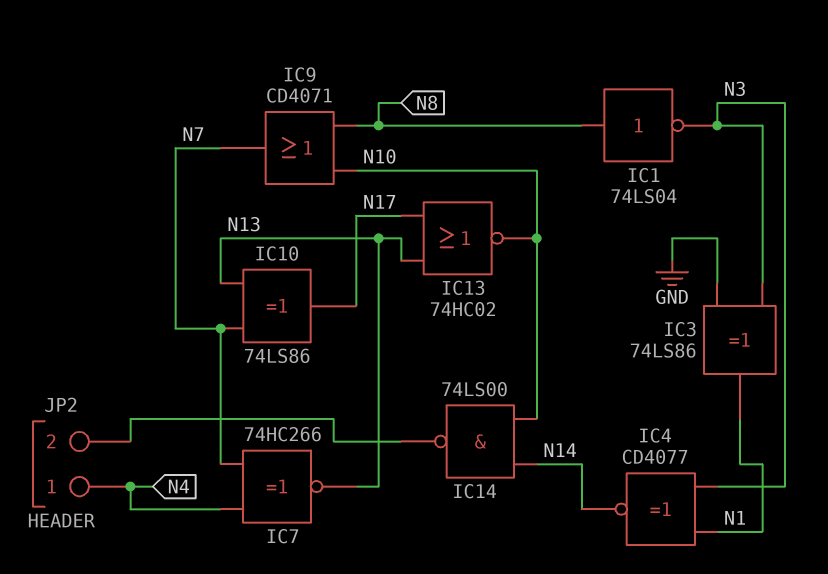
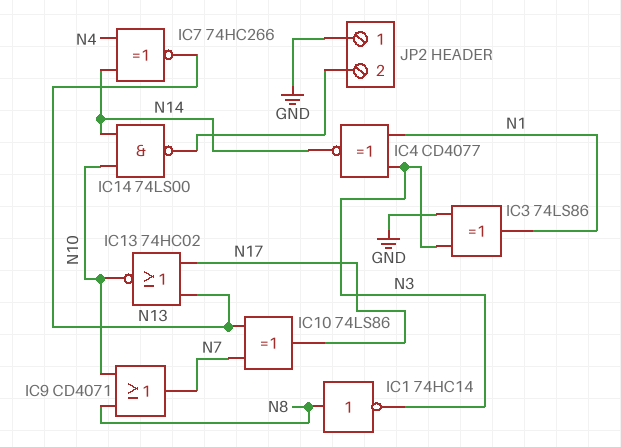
IC1: NOT 74LS04 (in N8, out N3) -> NOT 74HC14 (in N8, out N3)
IC7: XNOR 74HC266 (in N4, in N7, out N13) -> XNOR 74HC266 (in N4, in N14, out N13)
JP2 pin 1: N4 -> GND

